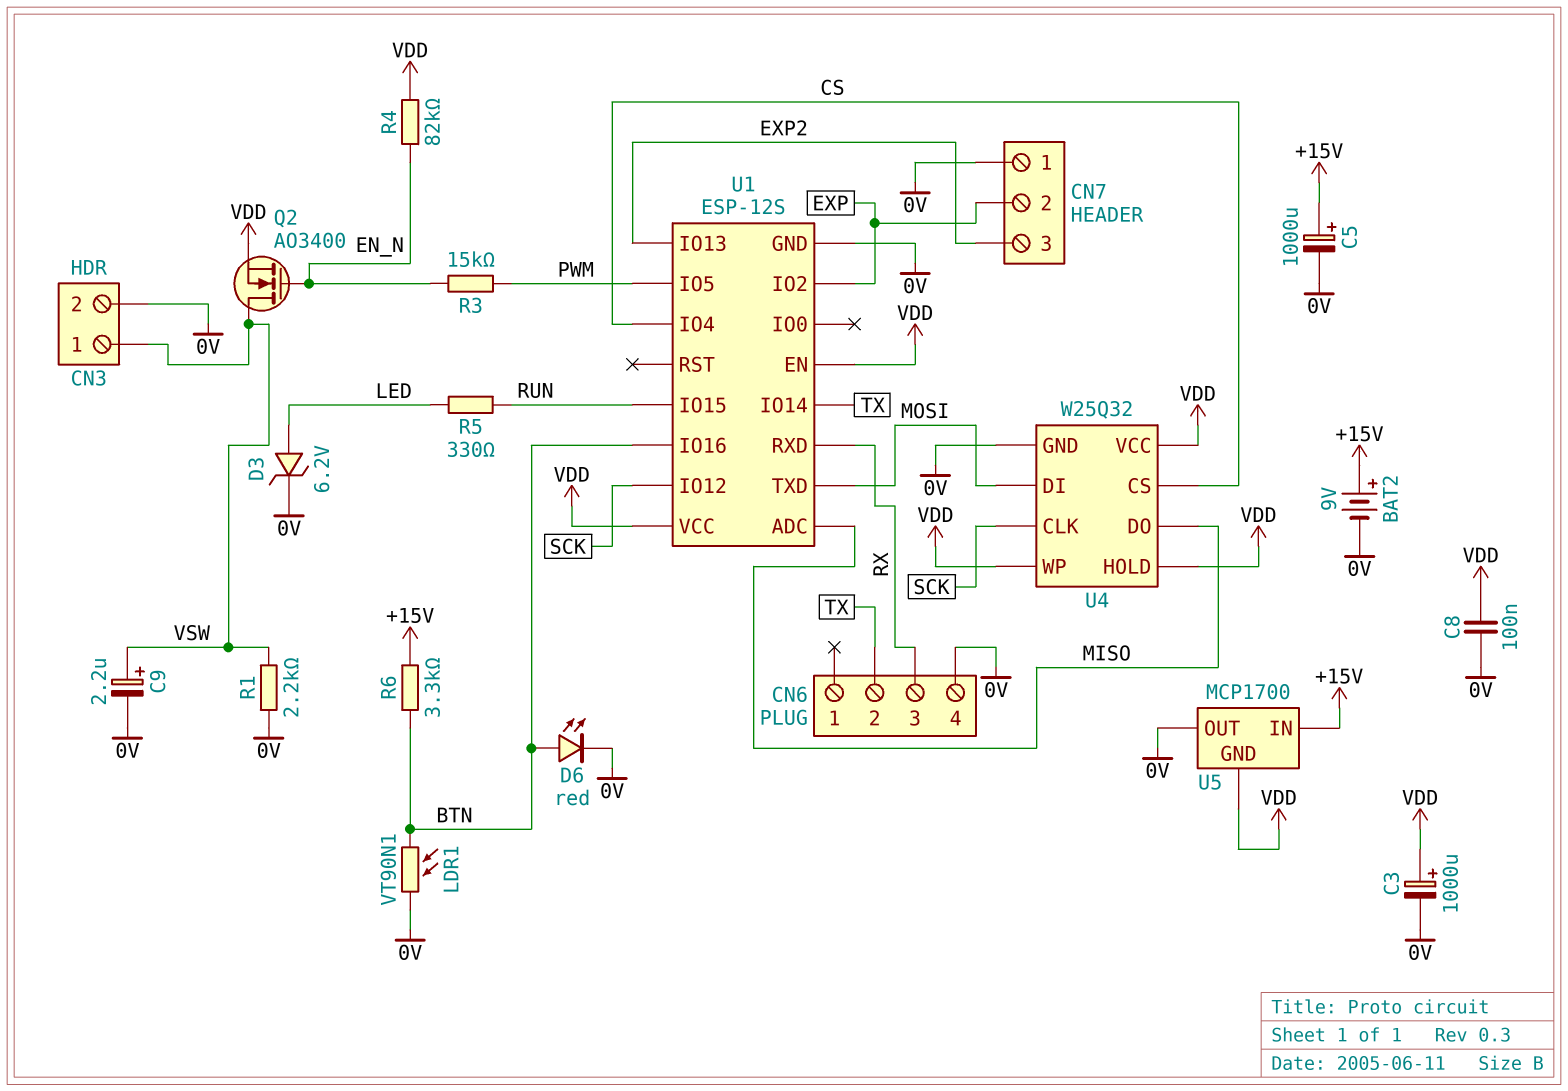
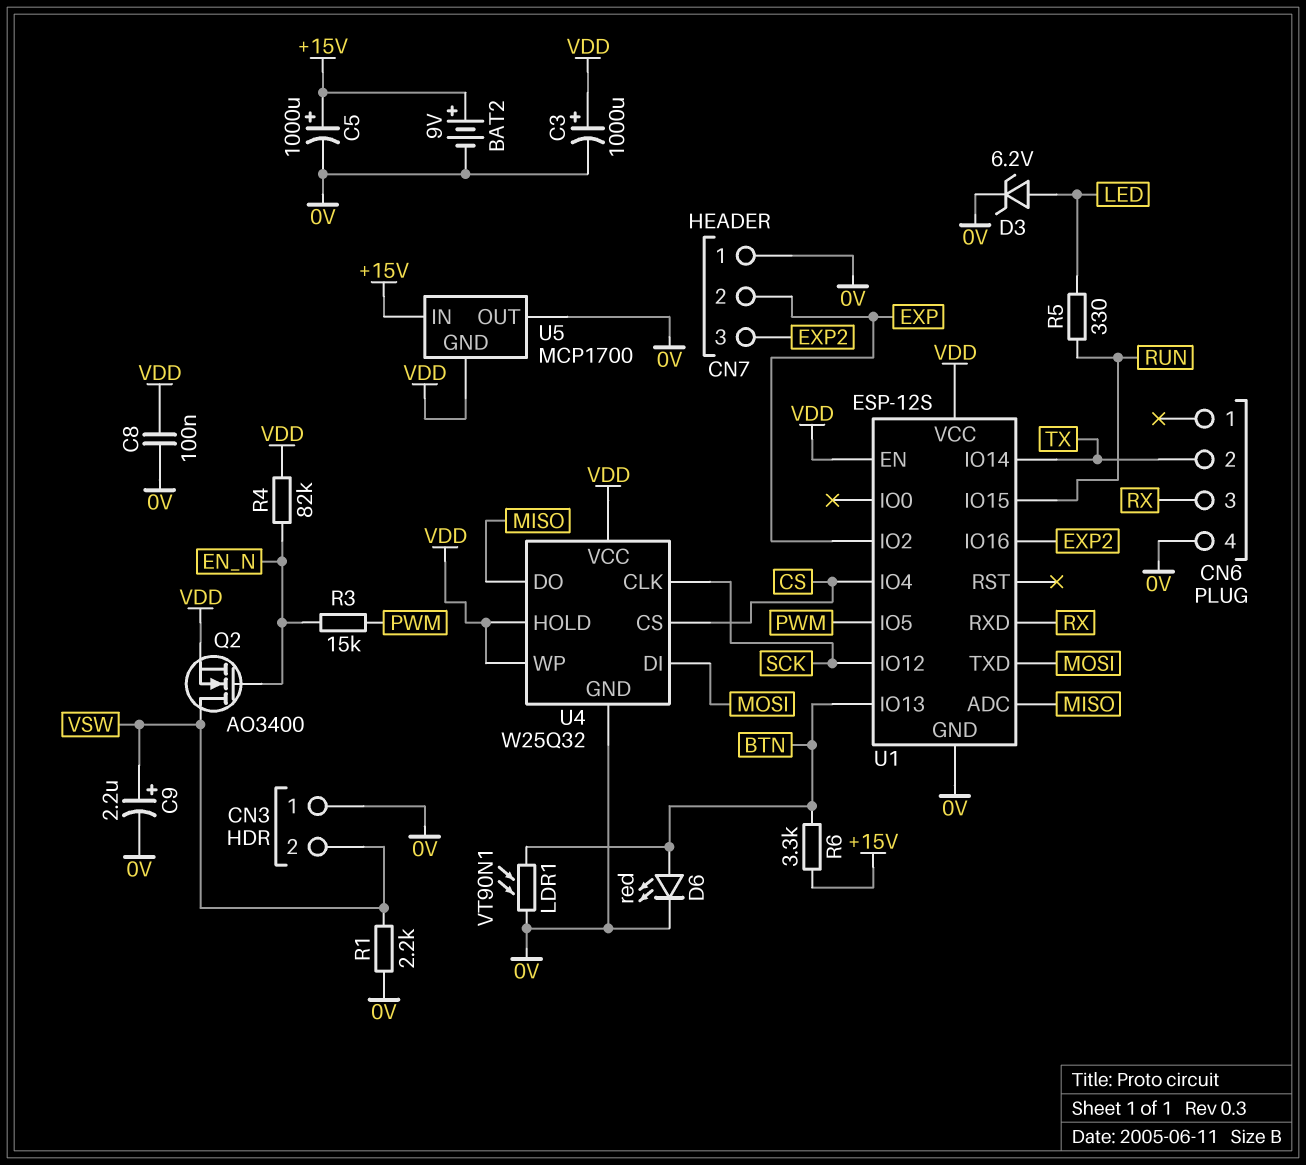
CN3 pin 1: VSW -> 0V
CN3 pin 2: 0V -> VSW
U1 pin IO13: EXP2 -> BTN
U1 pin IO16: BTN -> EXP2

